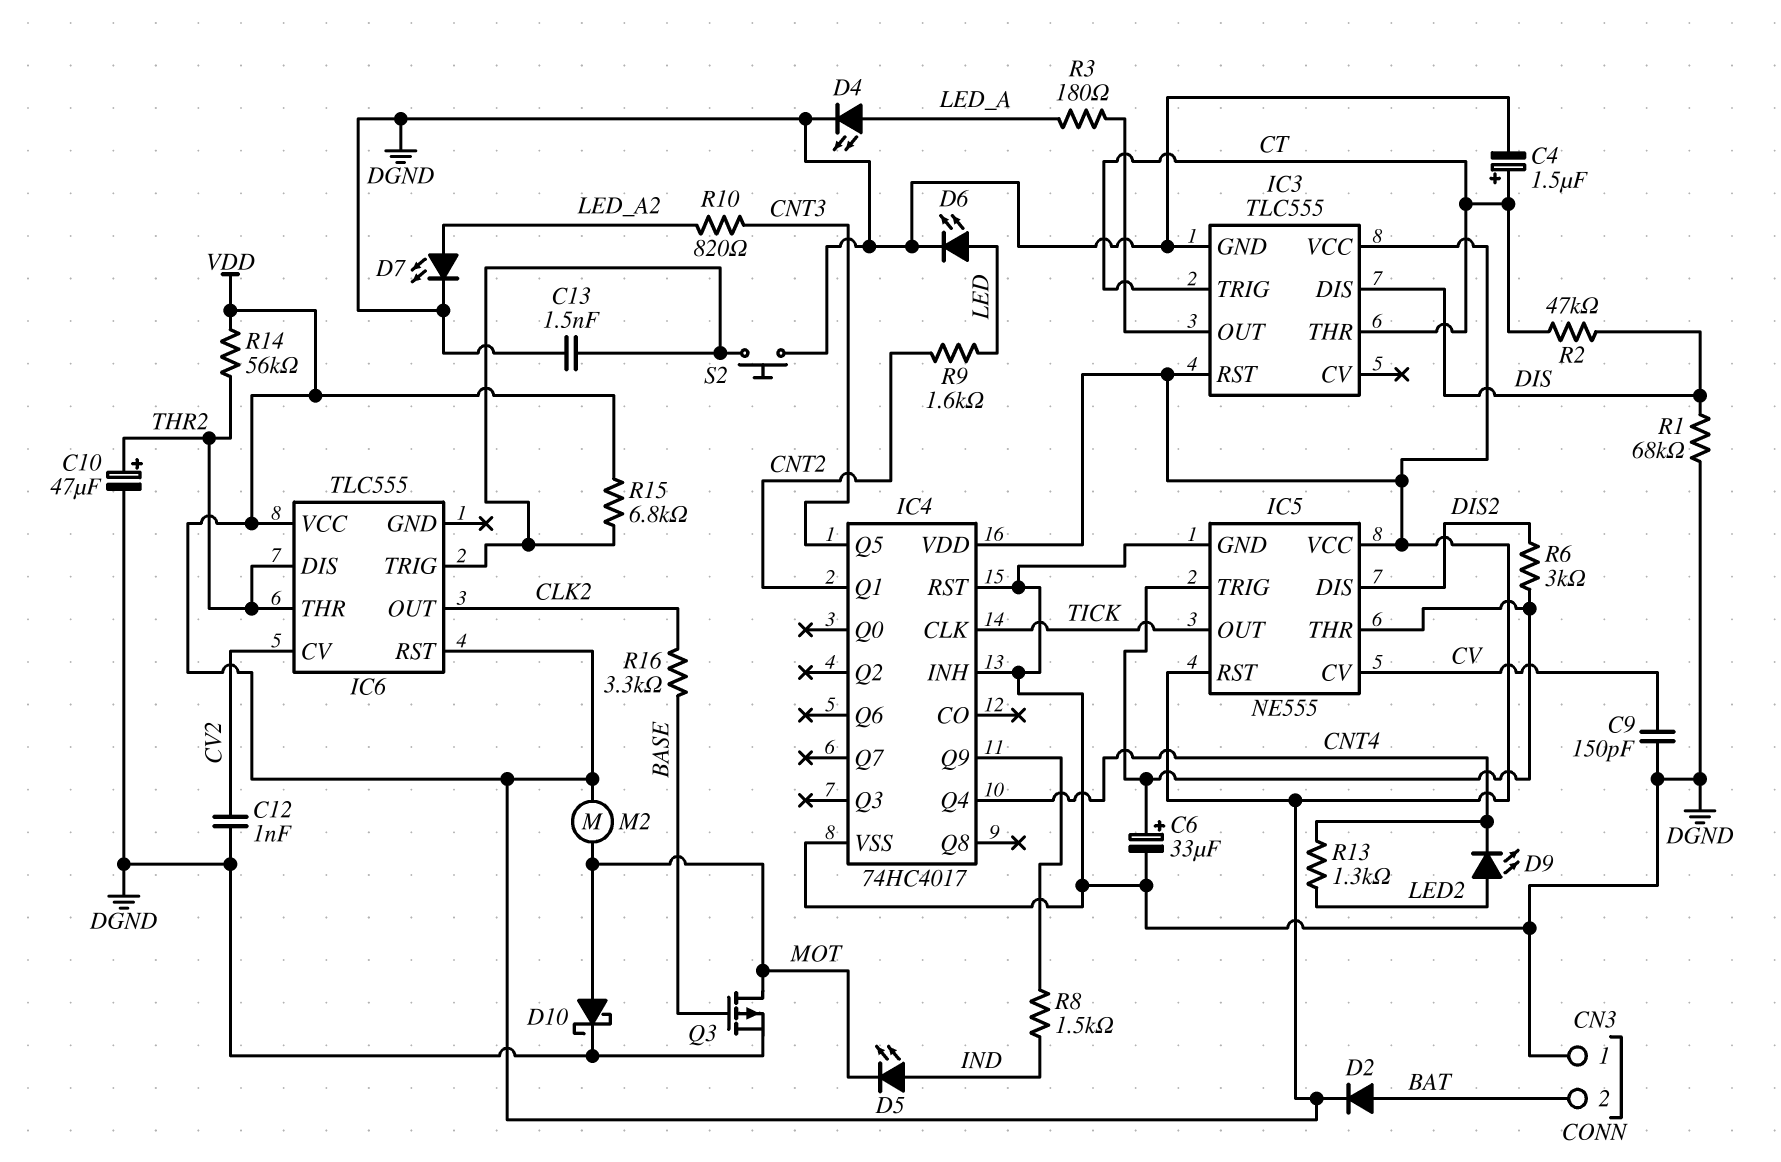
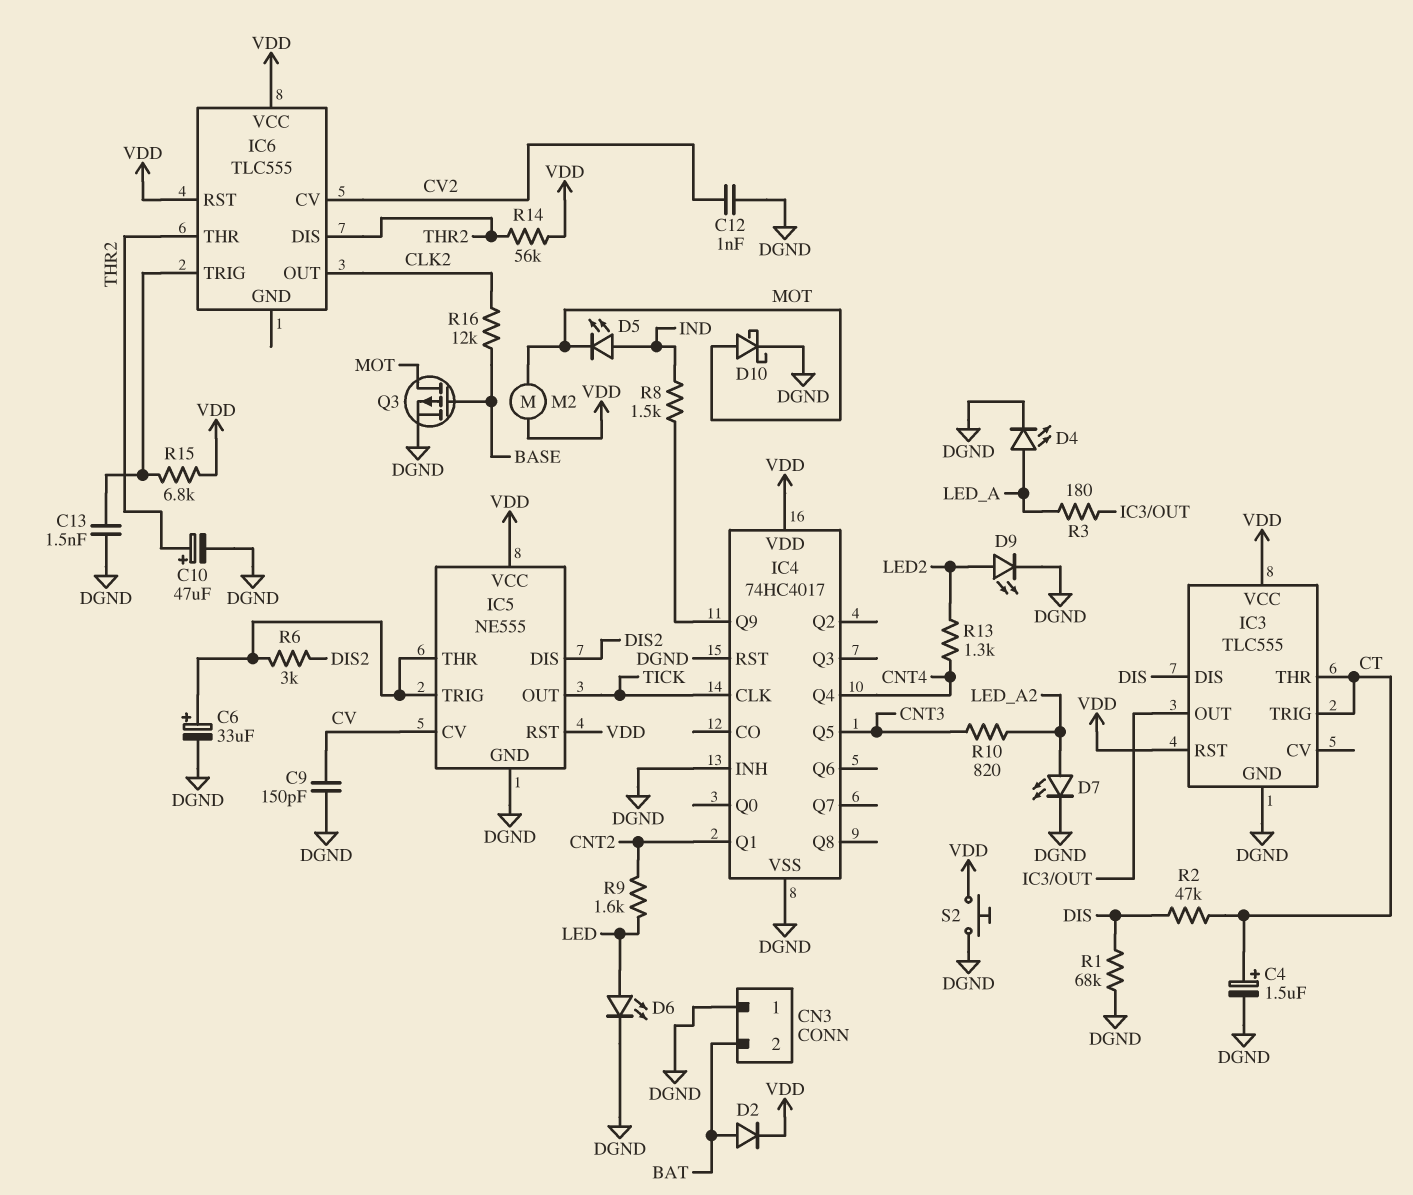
D9: LED (A LED2, K CNT4) -> LED (A LED2, K DGND)
R16: 3.3k (BASE, CLK2) -> 12k (BASE, CLK2)
S2: button (DGND, IC6/TRIG) -> button (DGND, VDD)

